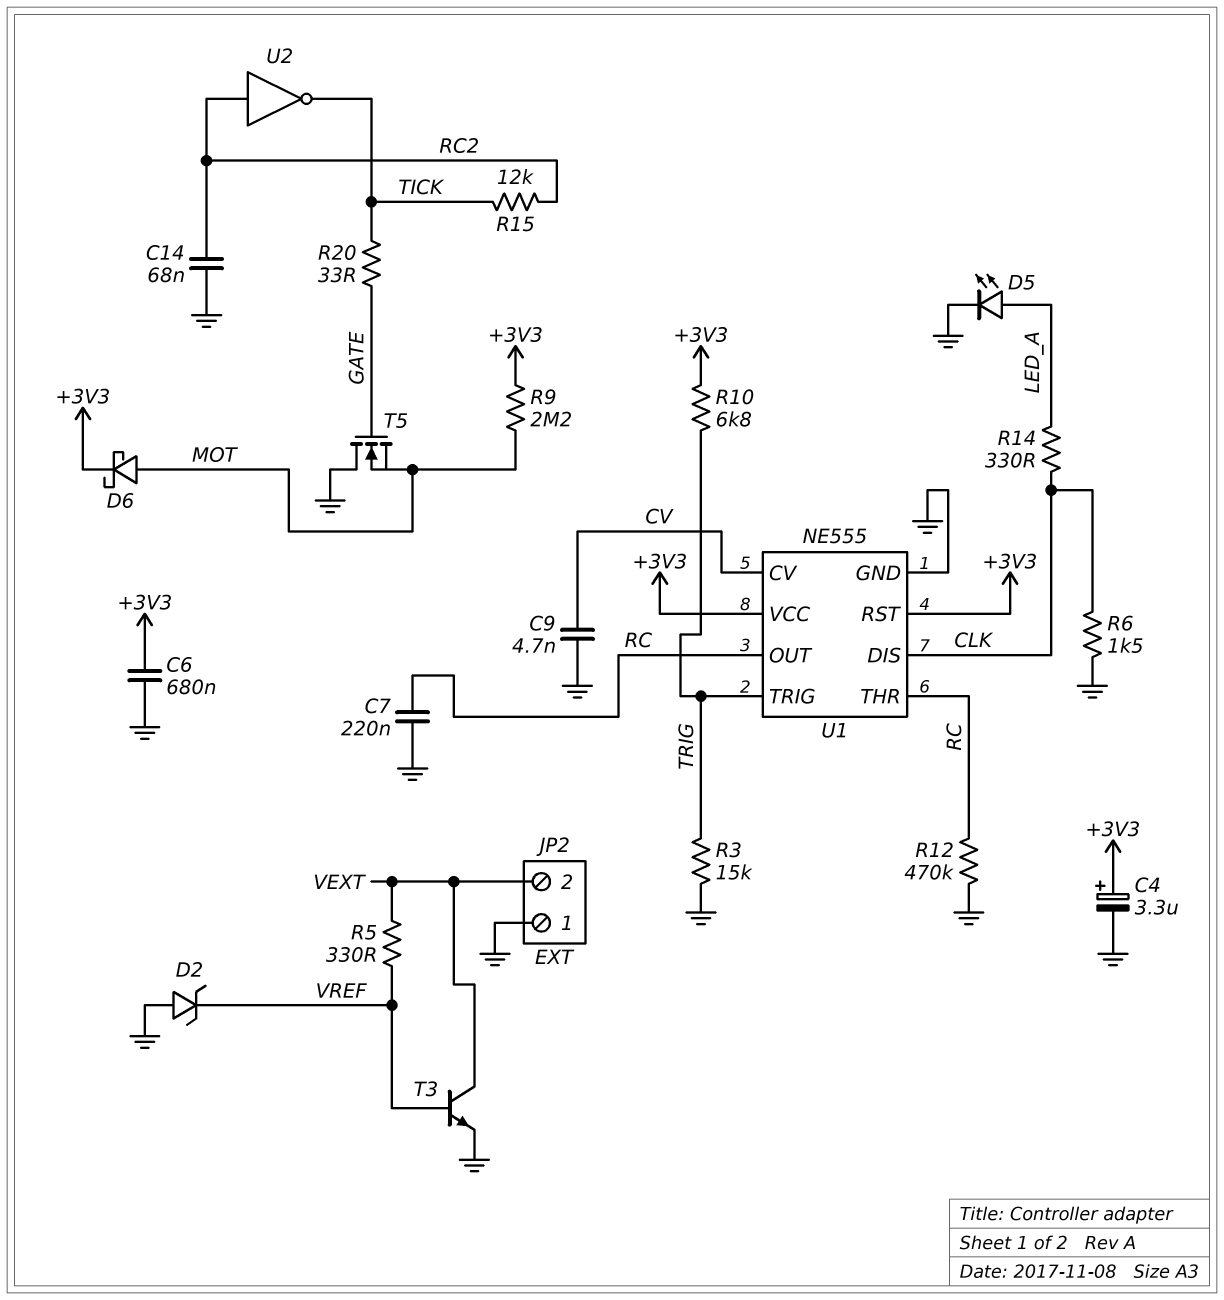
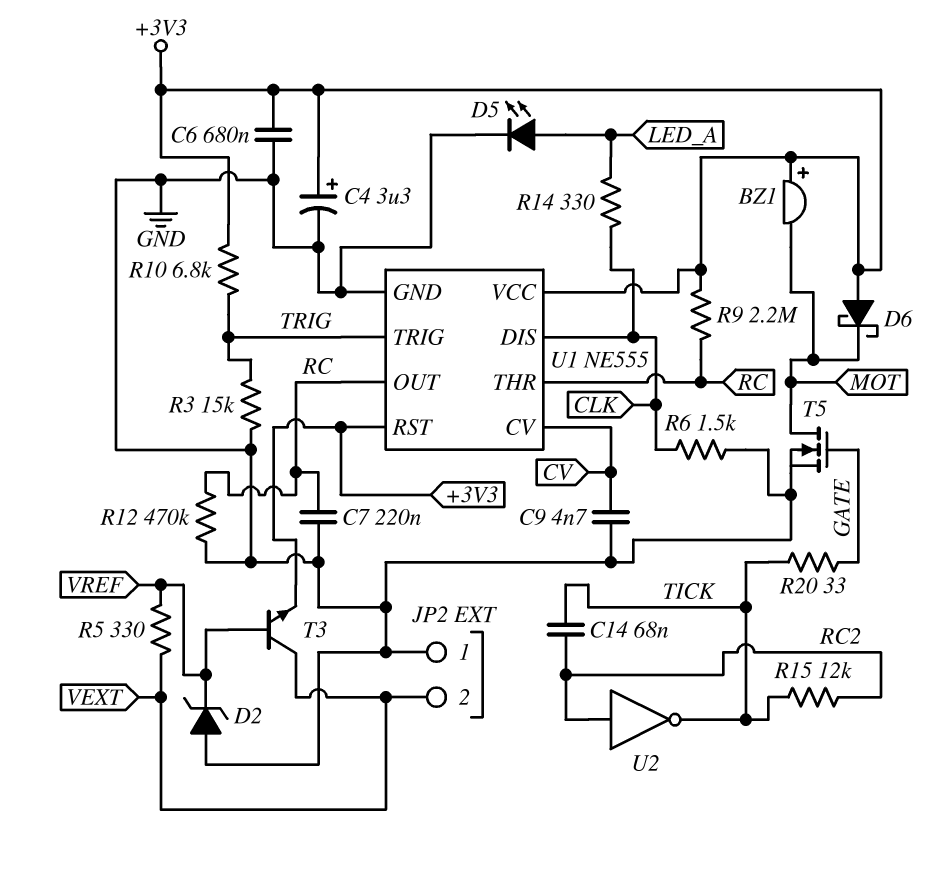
BZ1: none -> buzzer (plus +3V3, minus MOT)
C14: 68nF (GND, RC2) -> 68nF (RC2, TICK)
D6: schottky (A MOT, K +3V3) -> schottky (A +3V3, K MOT)
R9: 2.2M (+3V3, MOT) -> 2.2M (+3V3, RC)
T3: NPN (B VREF, C VEXT, E GND) -> NPN (B VREF, C VEXT, E +3V3)
T5: NMOS (G GATE, D GND, S MOT) -> NMOS (G GATE, D MOT, S GND)

